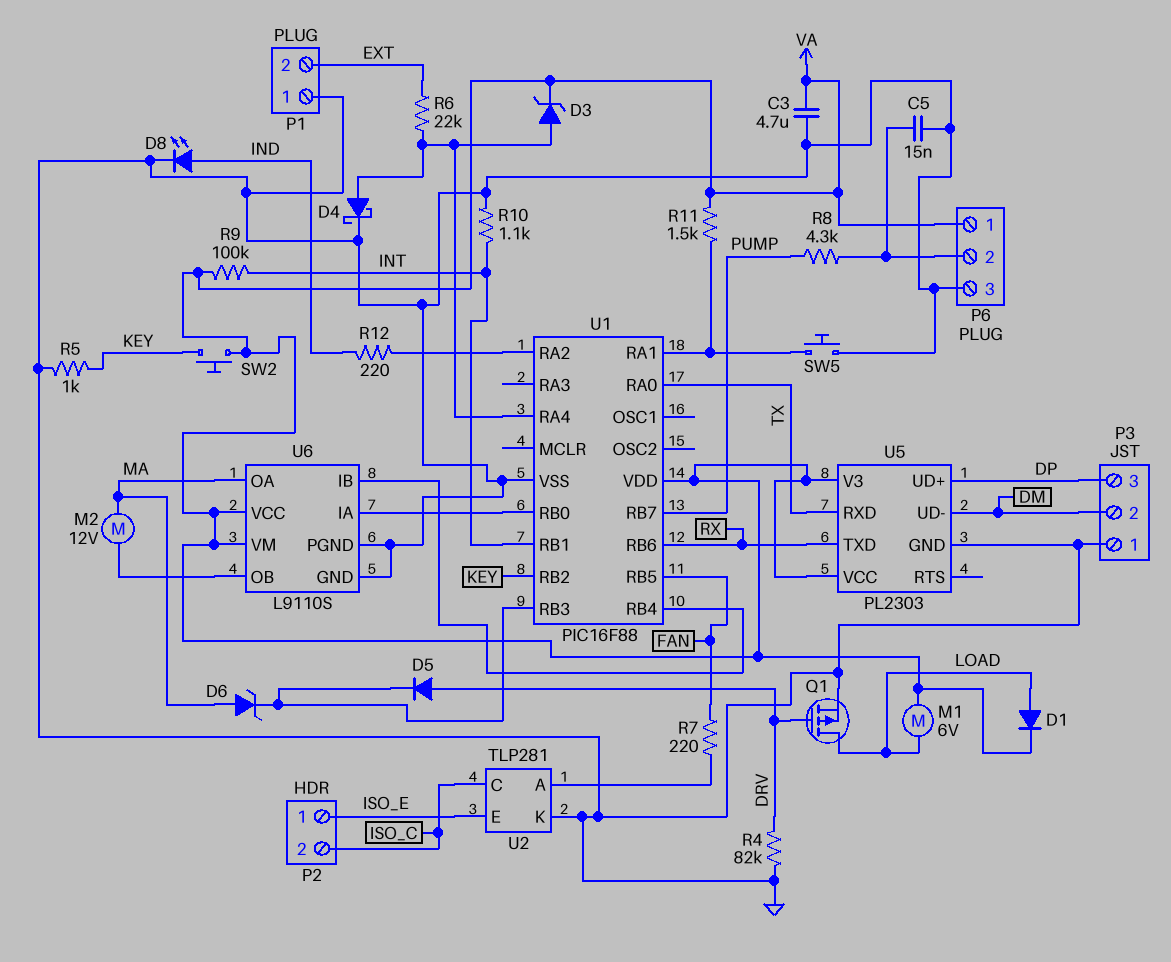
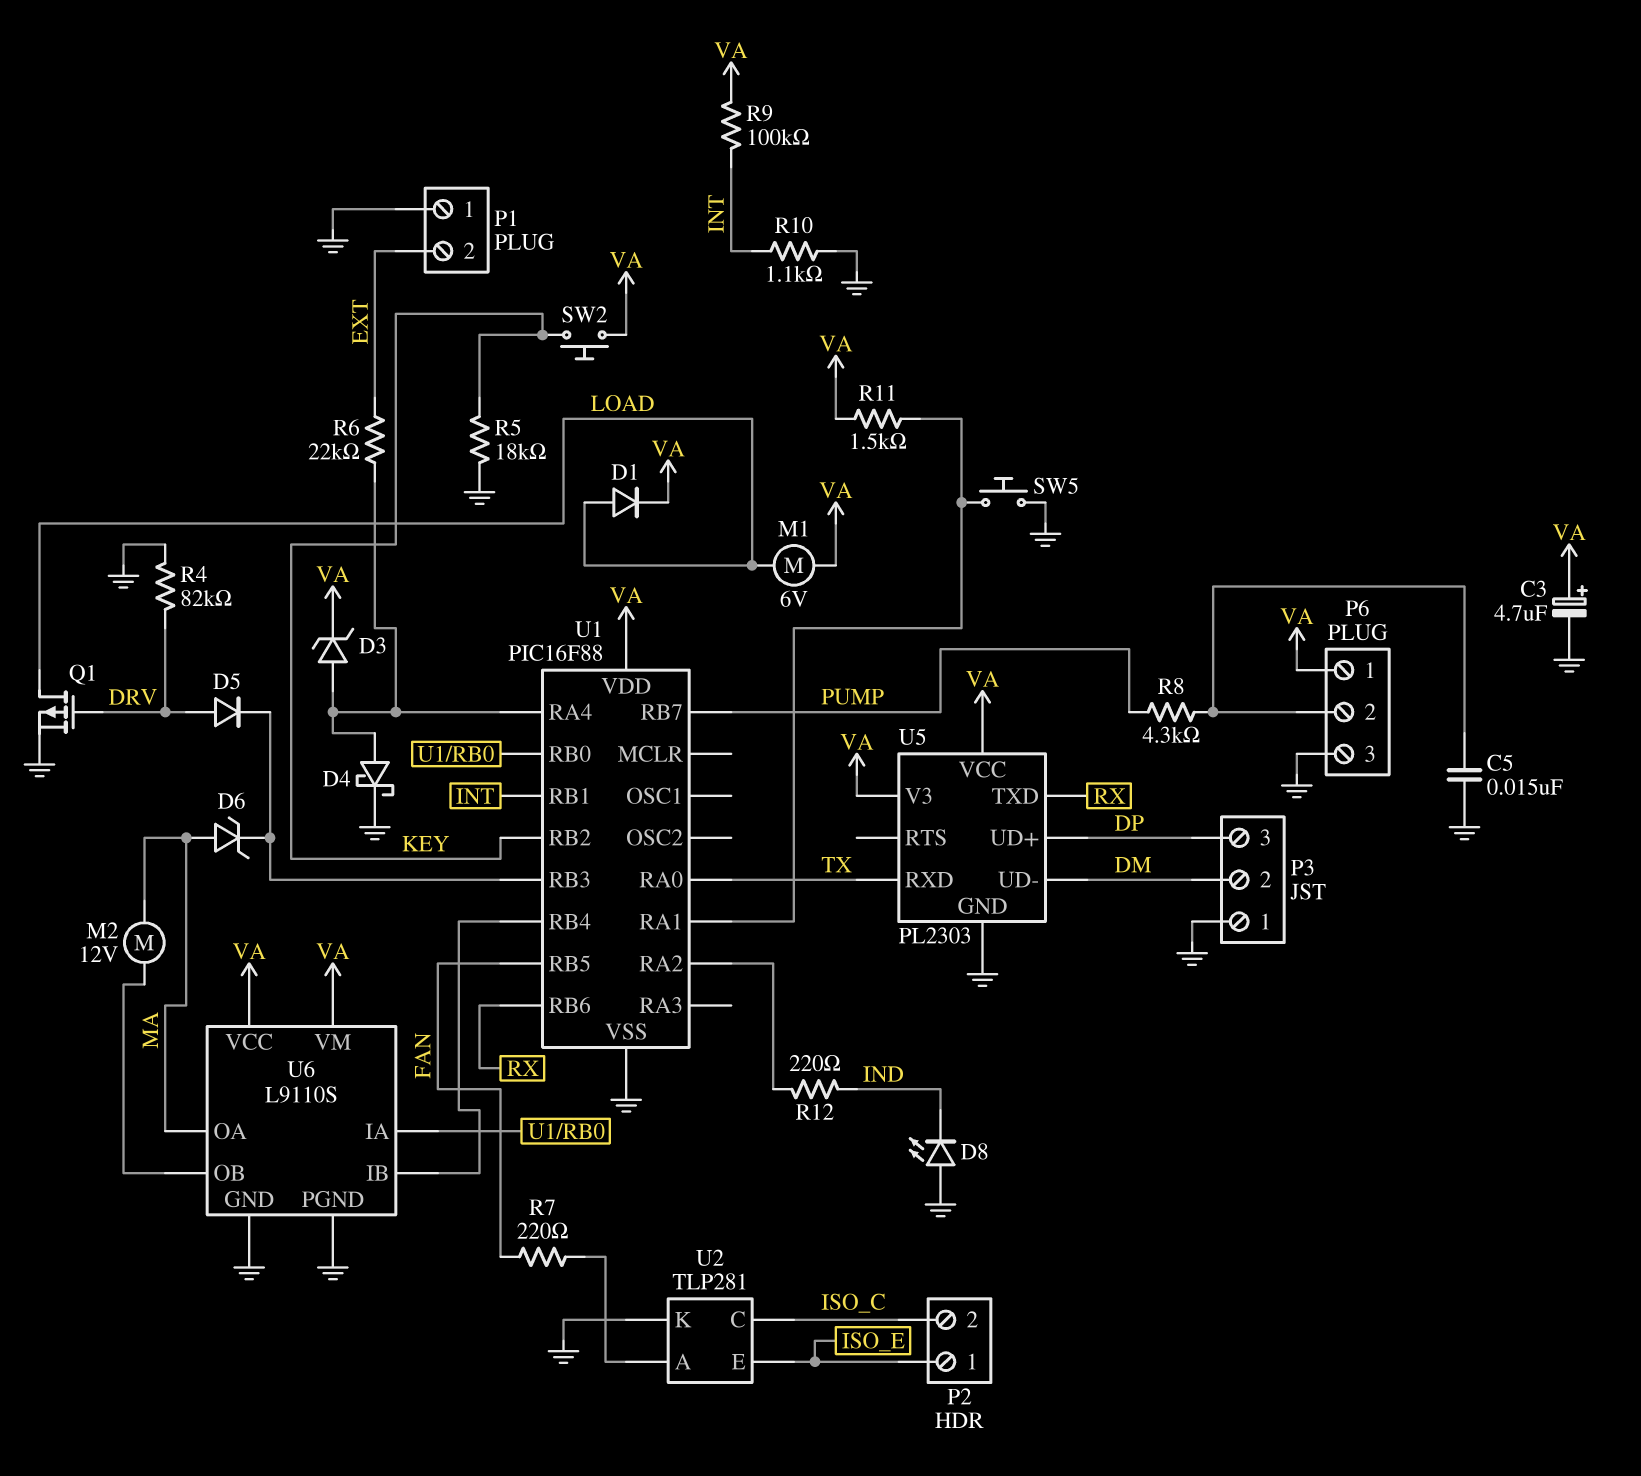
C3: 4.7uF (GND, VA) -> 4.7uF (plus VA, minus GND)
D8: LED (A IND, K GND) -> LED (A GND, K IND)
R5: 1k (GND, KEY) -> 18k (GND, KEY)

